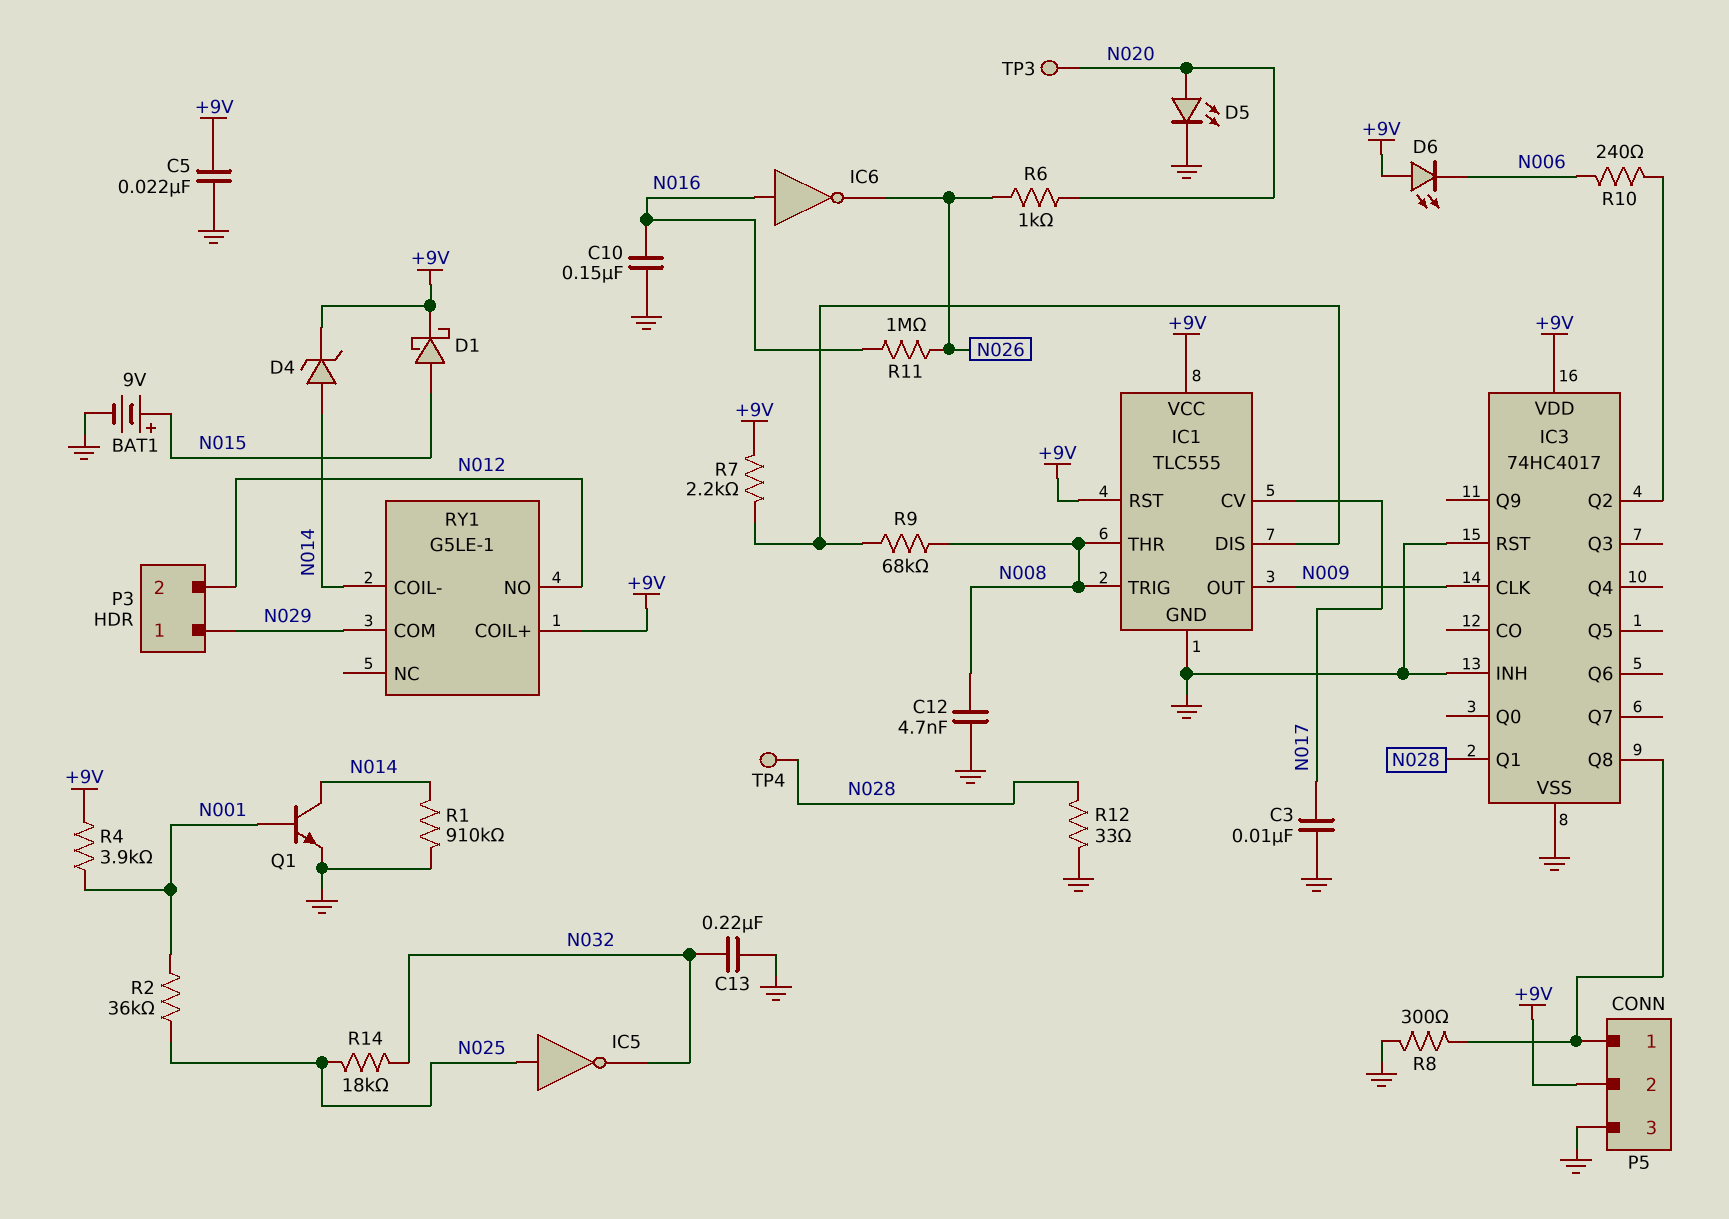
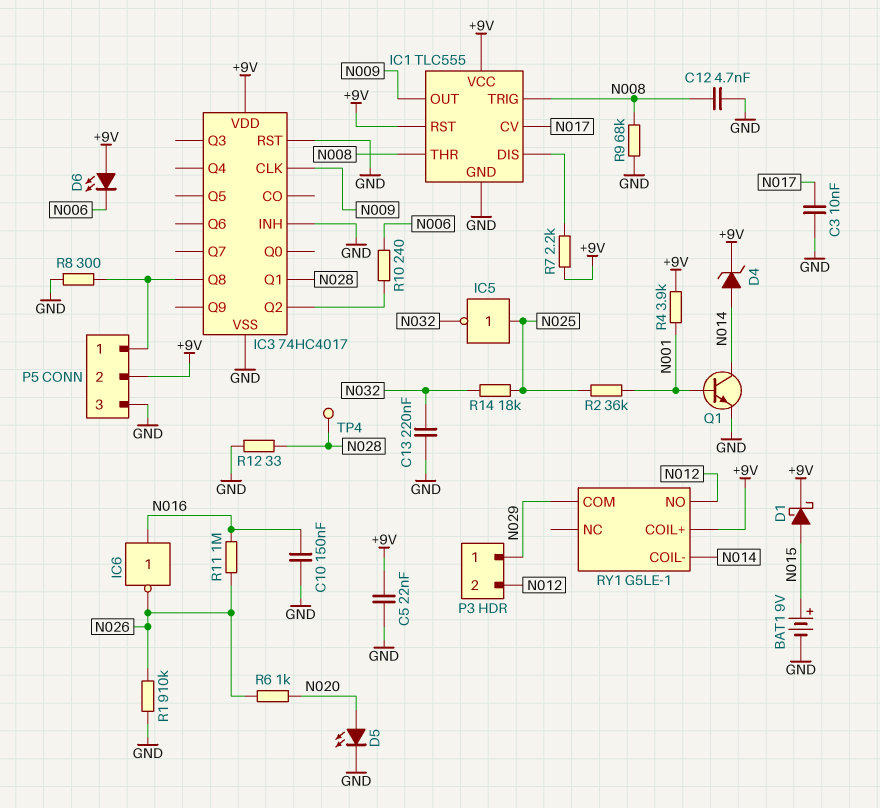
R1: 910k (GND, N014) -> 910k (GND, N026)
R9: 68k (IC1/DIS, N008) -> 68k (GND, N008)
TP3: test point (N020) -> none

